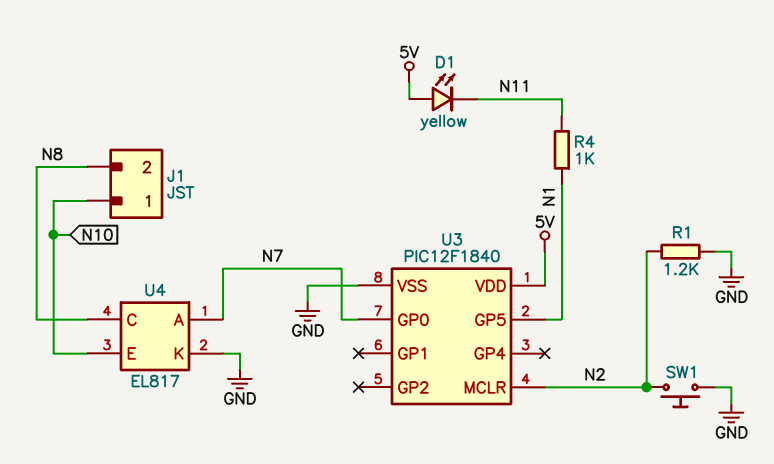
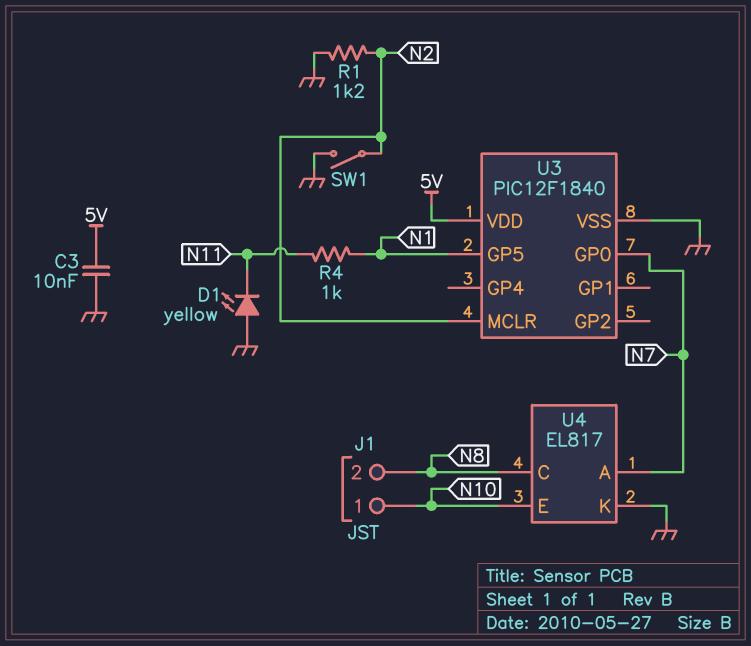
C3: none -> 10nF (5V, GND)
D1: LED yellow (A 5V, K N11) -> LED yellow (A GND, K N11)
SW1: button (GND, N2) -> switch (GND, N2)

